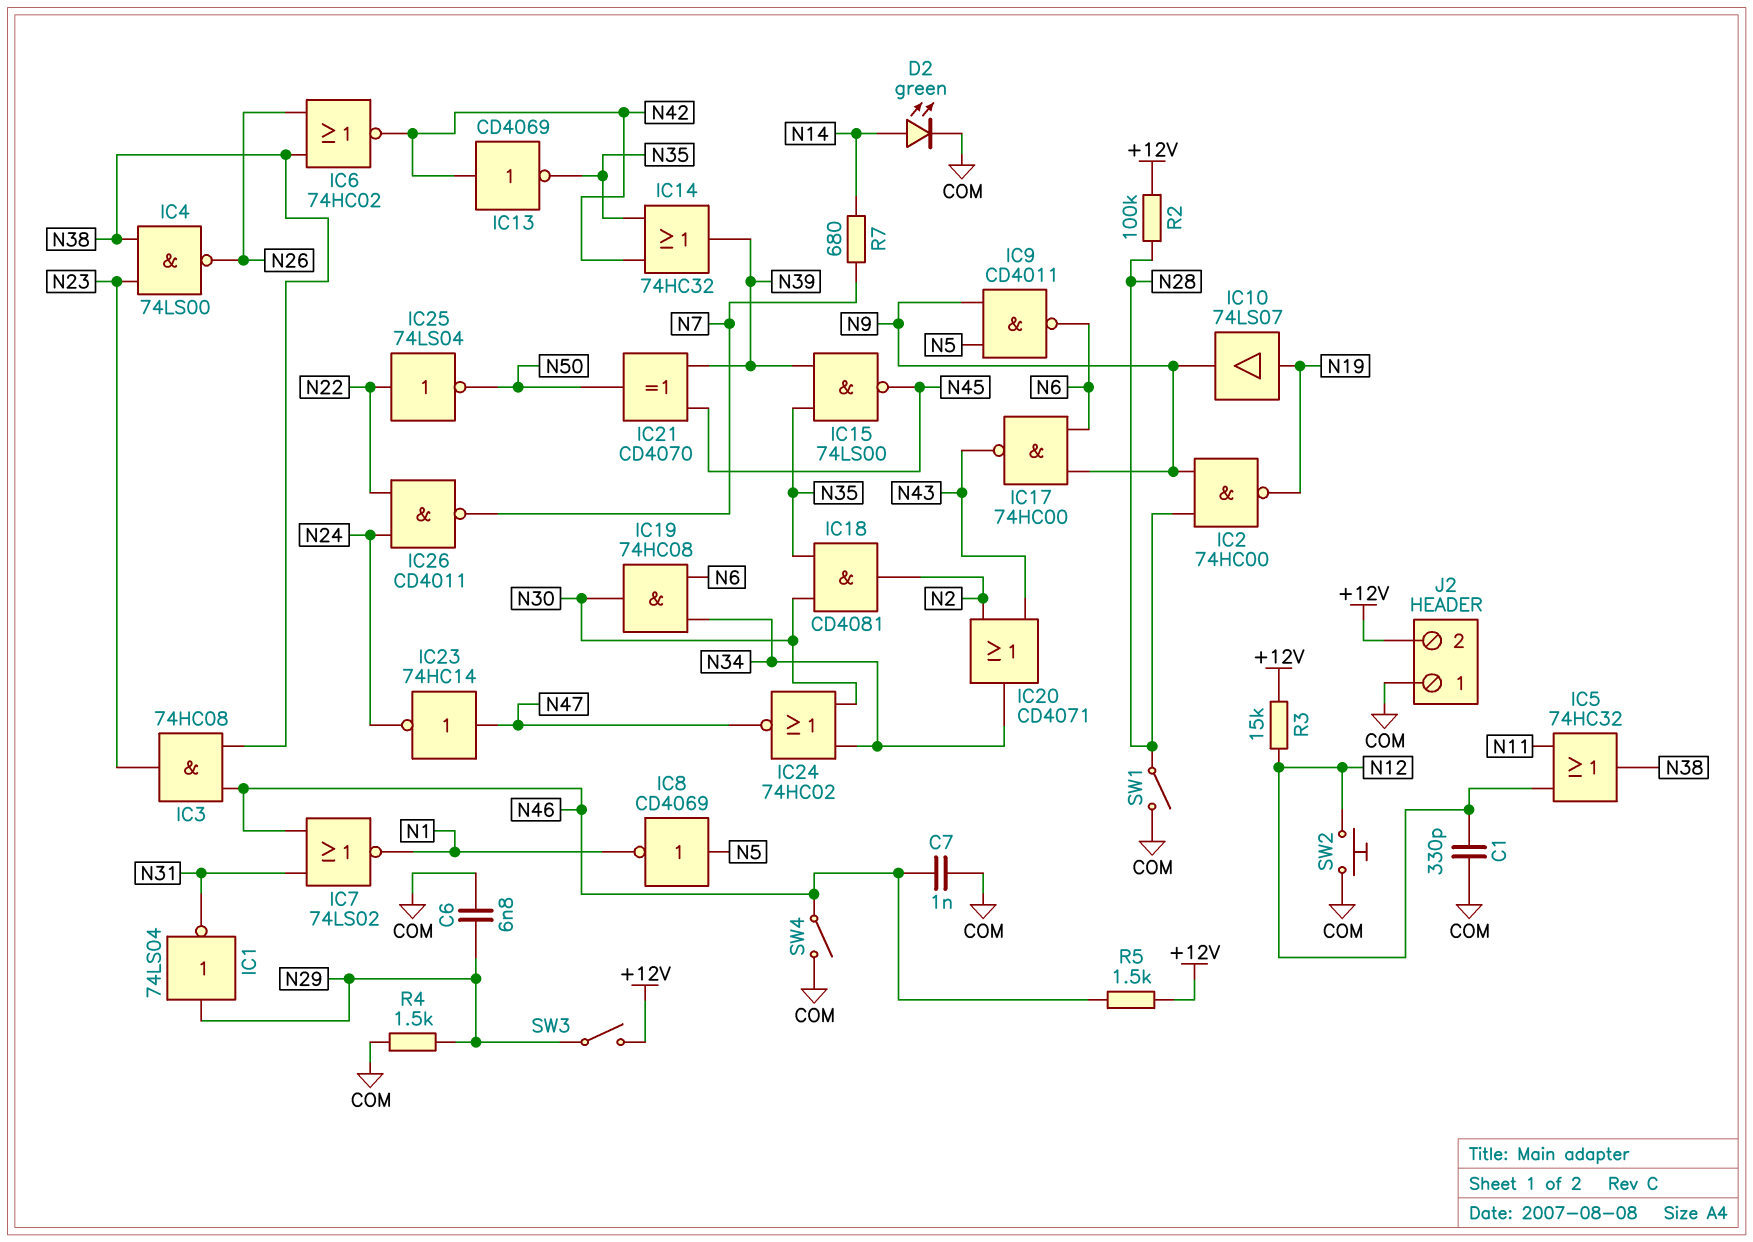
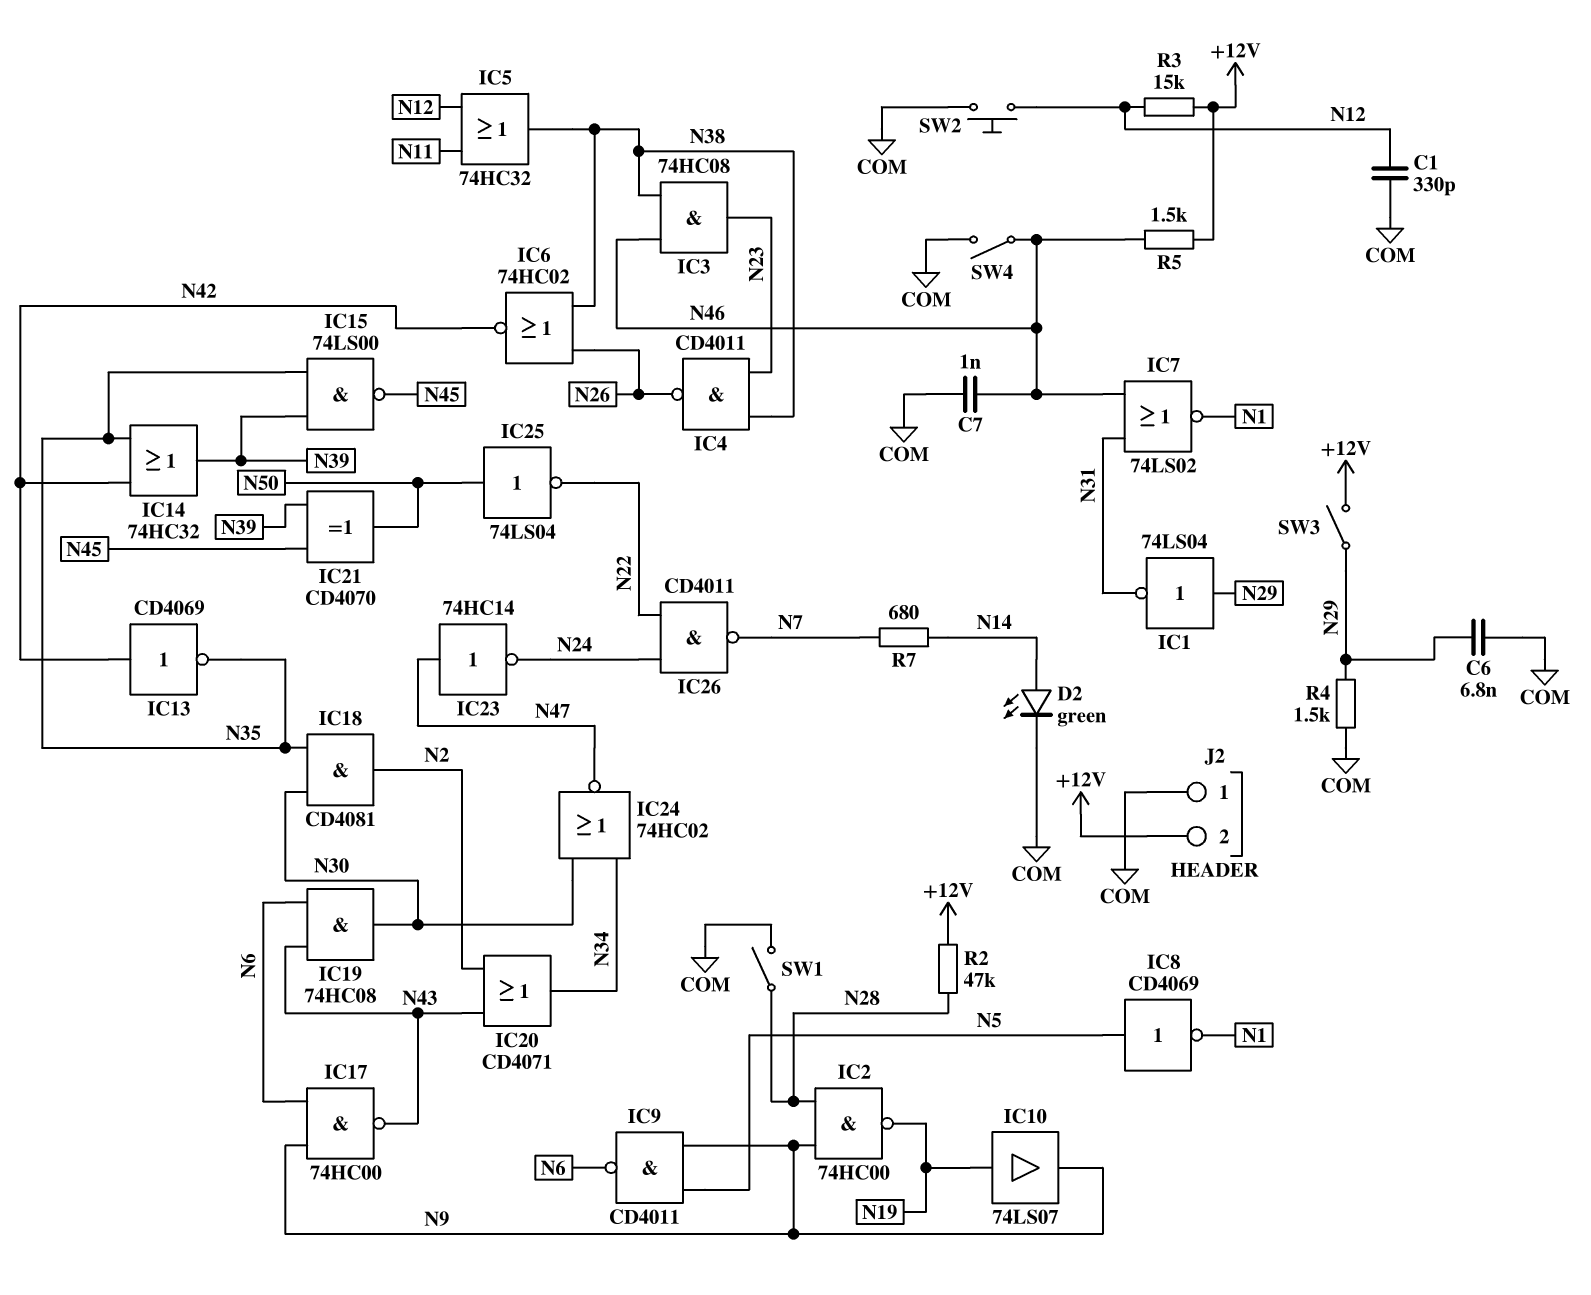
IC4: NAND 74LS00 (in N23, in N38, out N26) -> NAND CD4011 (in N23, in N38, out N26)
IC19: AND 74HC08 (in N6, in N34, out N30) -> AND 74HC08 (in N6, in N43, out N30)
IC25: NOT 74LS04 (in N22, out N50) -> NOT 74LS04 (in N50, out N22)
R2: 100k (+12V, N28) -> 47k (+12V, N28)

